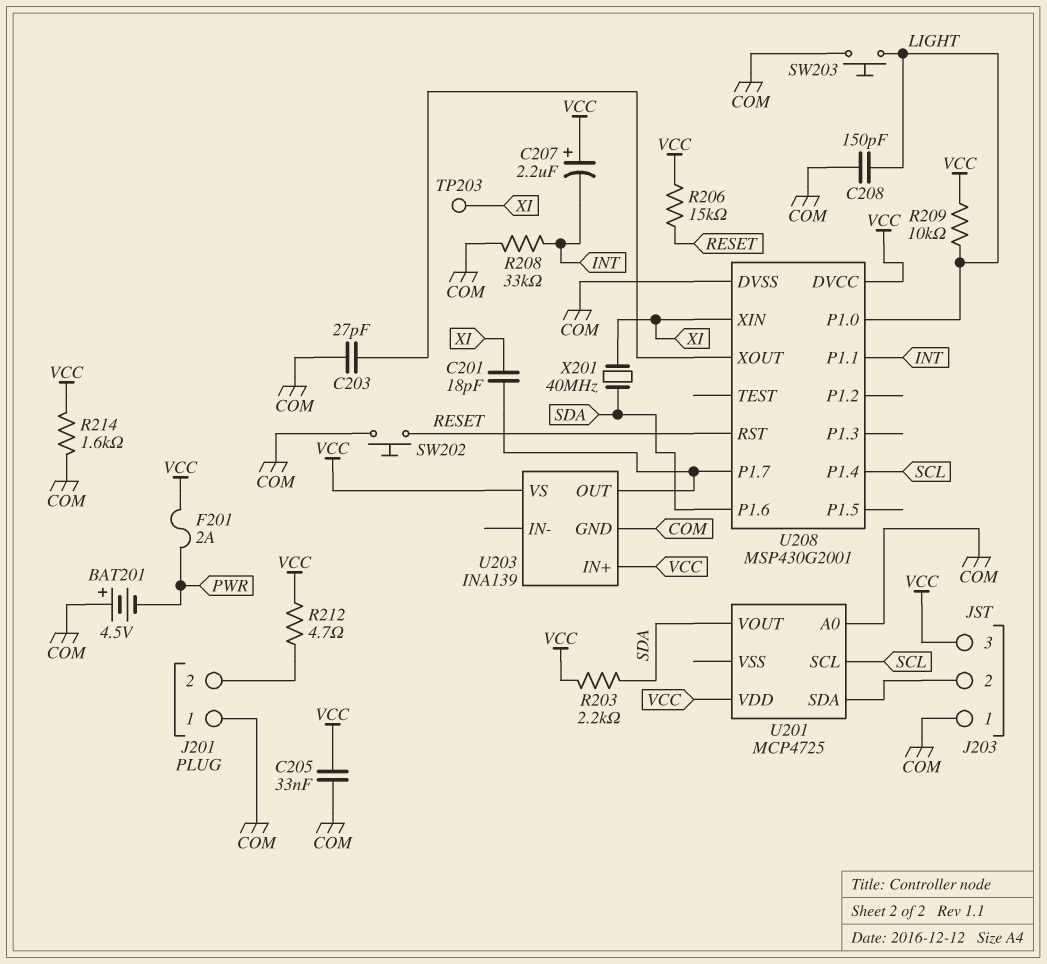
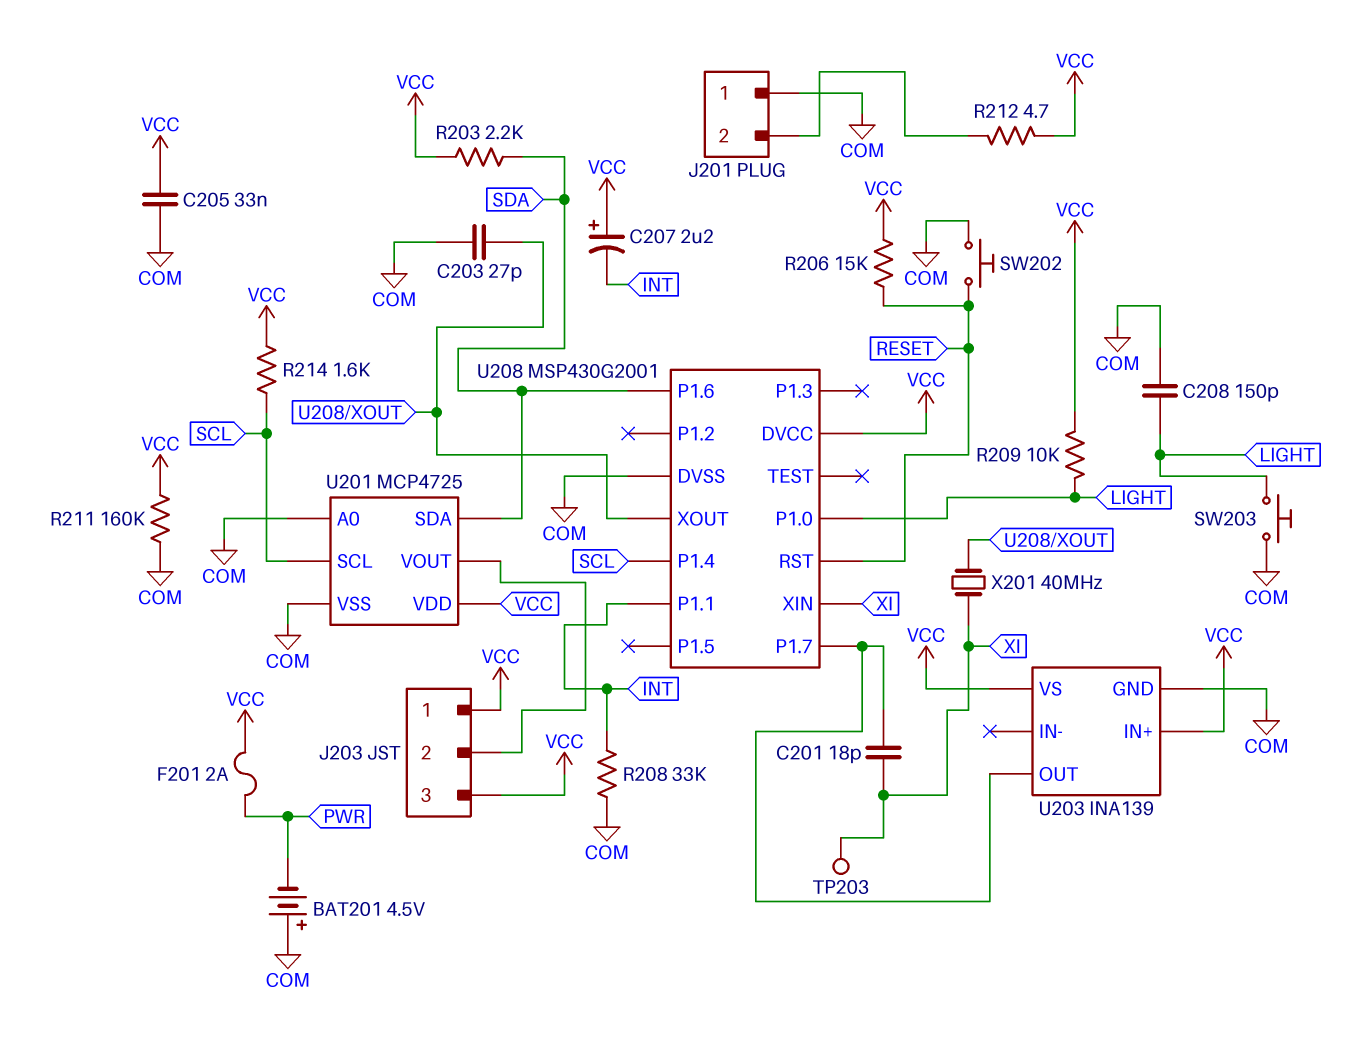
J203 pin 1: COM -> VCC
R211: none -> 160k (COM, VCC)
R214: 1.6k (COM, VCC) -> 1.6k (SCL, VCC)
U201 pin SDA: J203/2 -> SDA
U201 pin VOUT: SDA -> J203/2
U201 pin VSS: none -> COM
X201: 40MHz (SDA, XI) -> 40MHz (U208/XOUT, XI)

